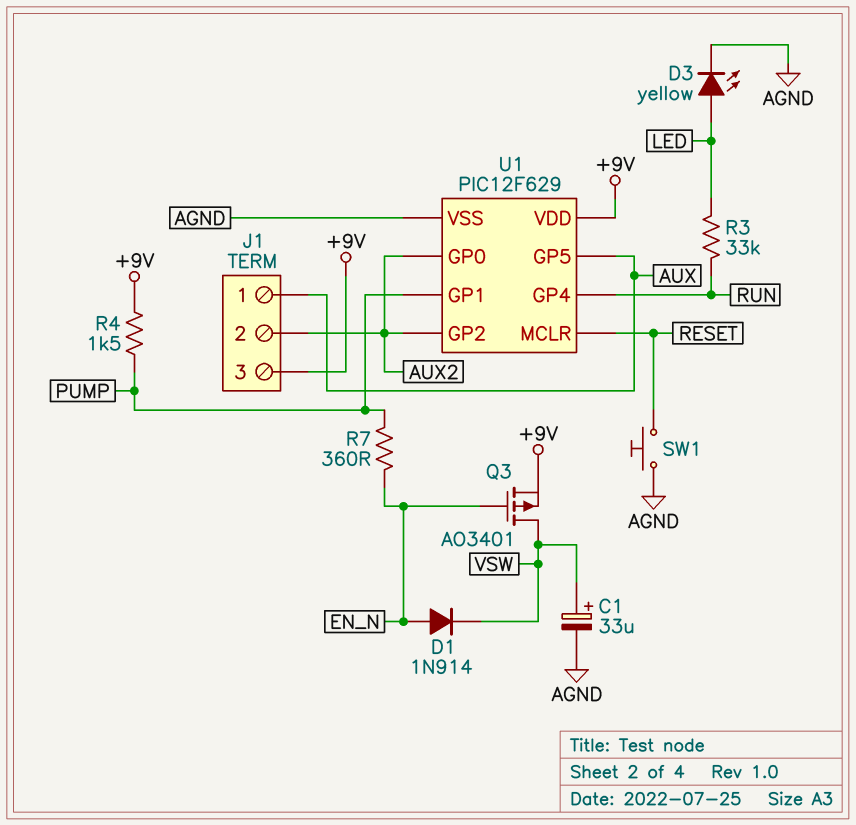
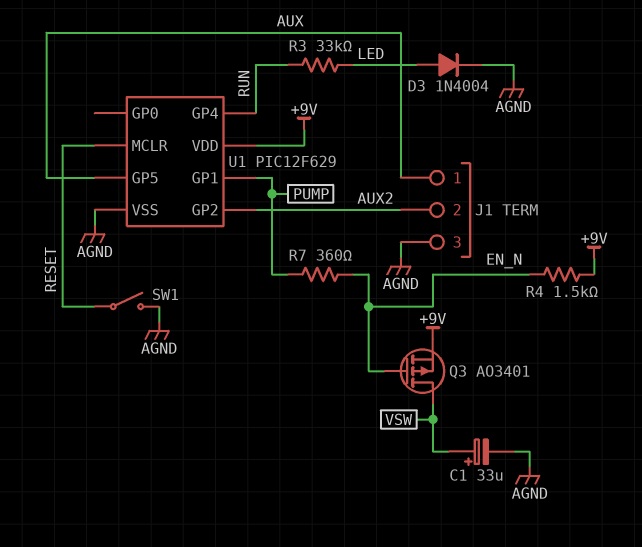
D1: diode 1N914 (A EN_N, K VSW) -> none
D3: LED yellow (A LED, K AGND) -> diode 1N4004 (A LED, K AGND)
J1 pin 3: +9V -> AGND
R4: 1.5k (+9V, PUMP) -> 1.5k (+9V, EN_N)
SW1: button (AGND, RESET) -> switch (AGND, RESET)
U1 pin GP0: AUX2 -> none

